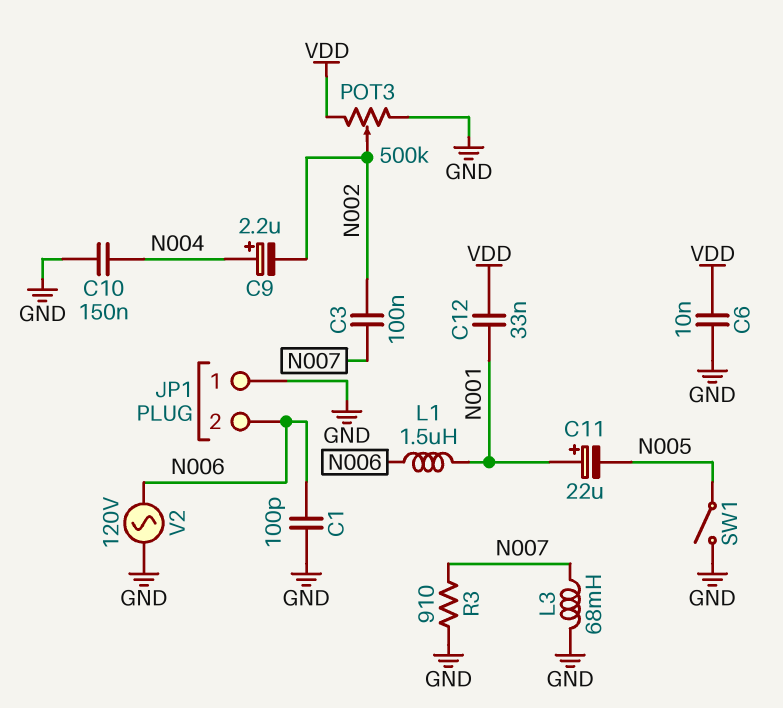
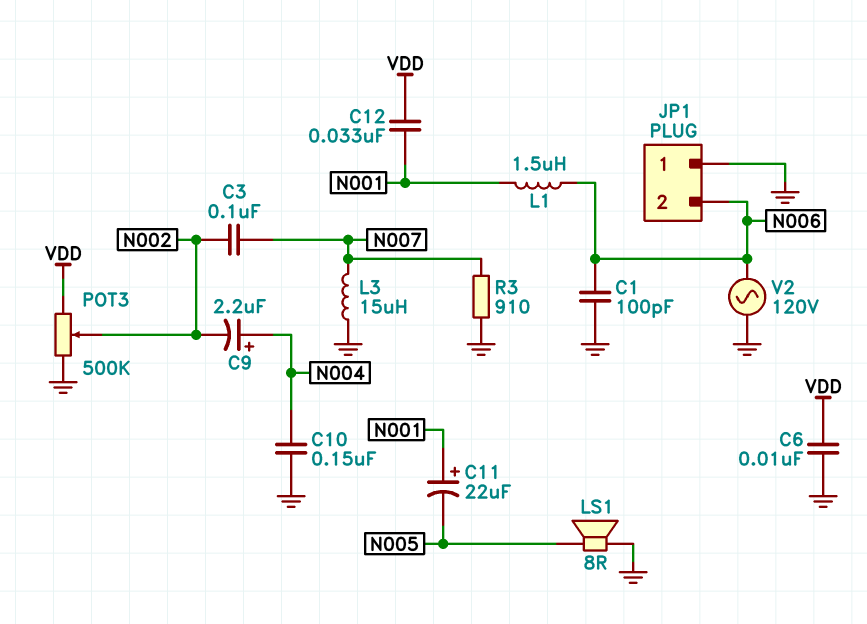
L3: 68mH (GND, N007) -> 15uH (GND, N007)
LS1: none -> speaker 8R (GND, N005)
SW1: switch (GND, N005) -> none

